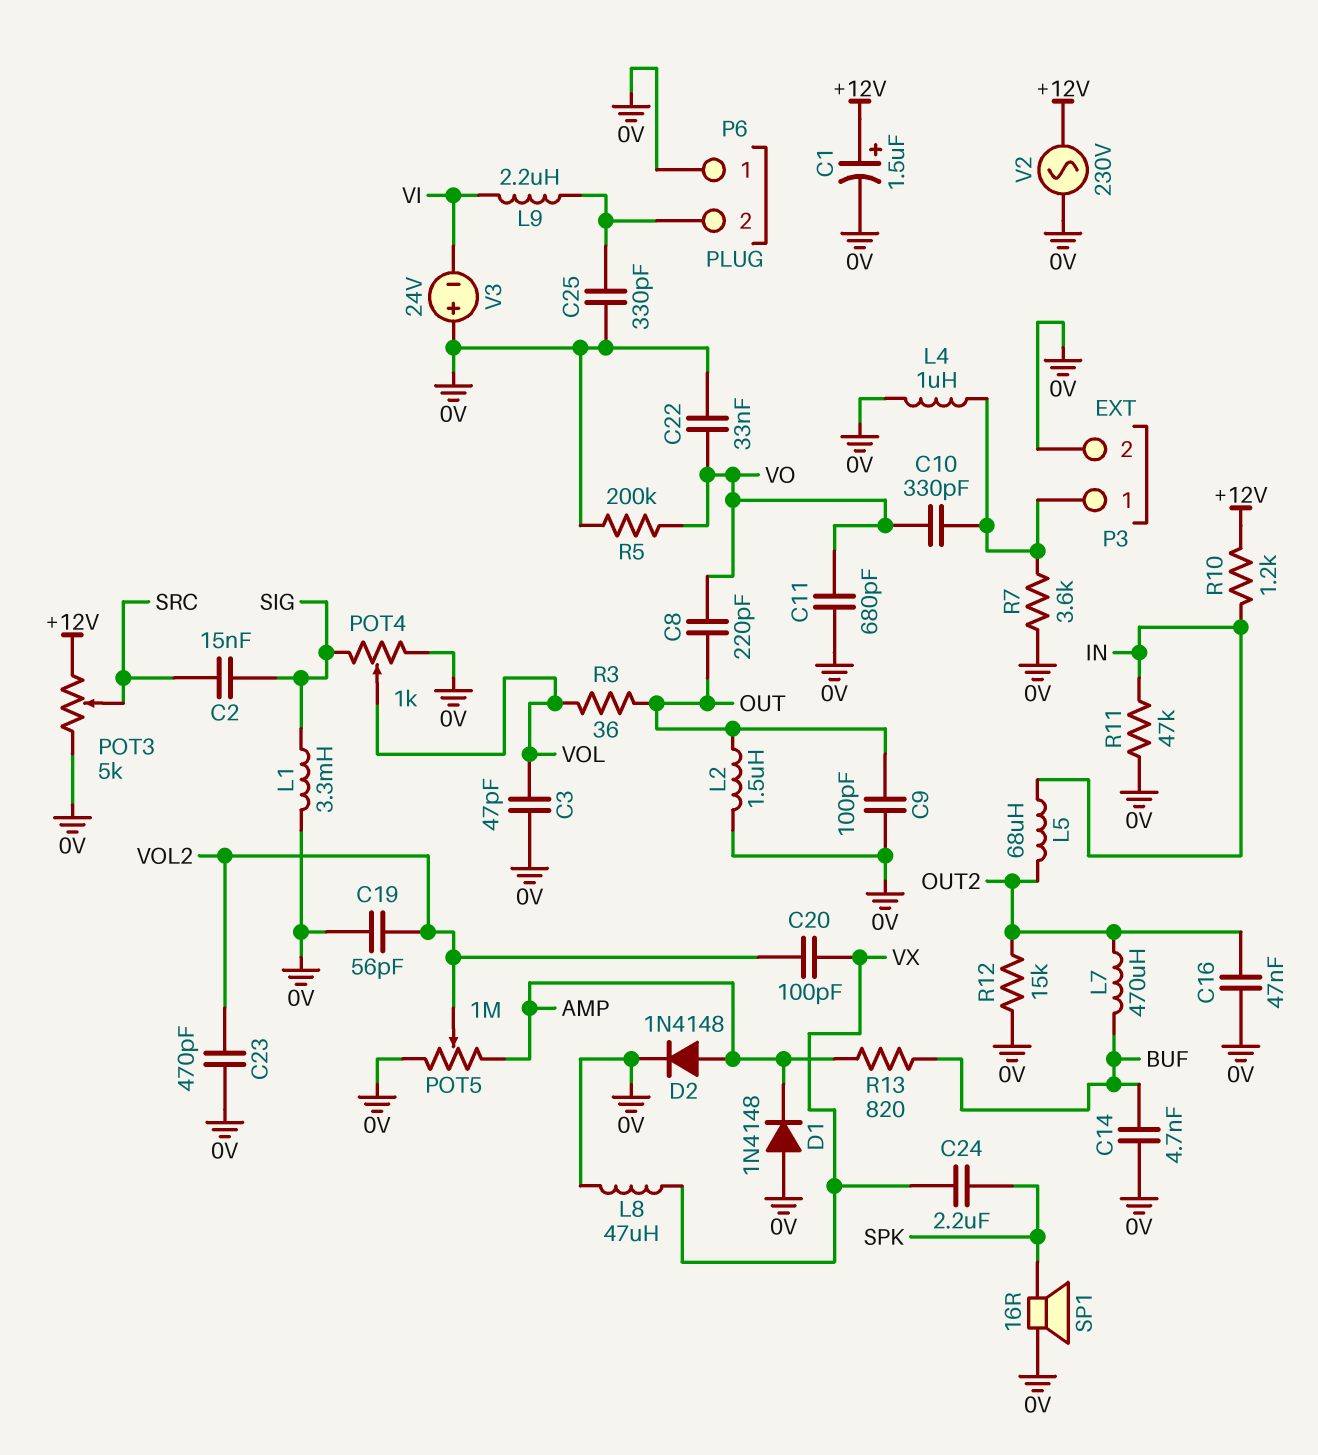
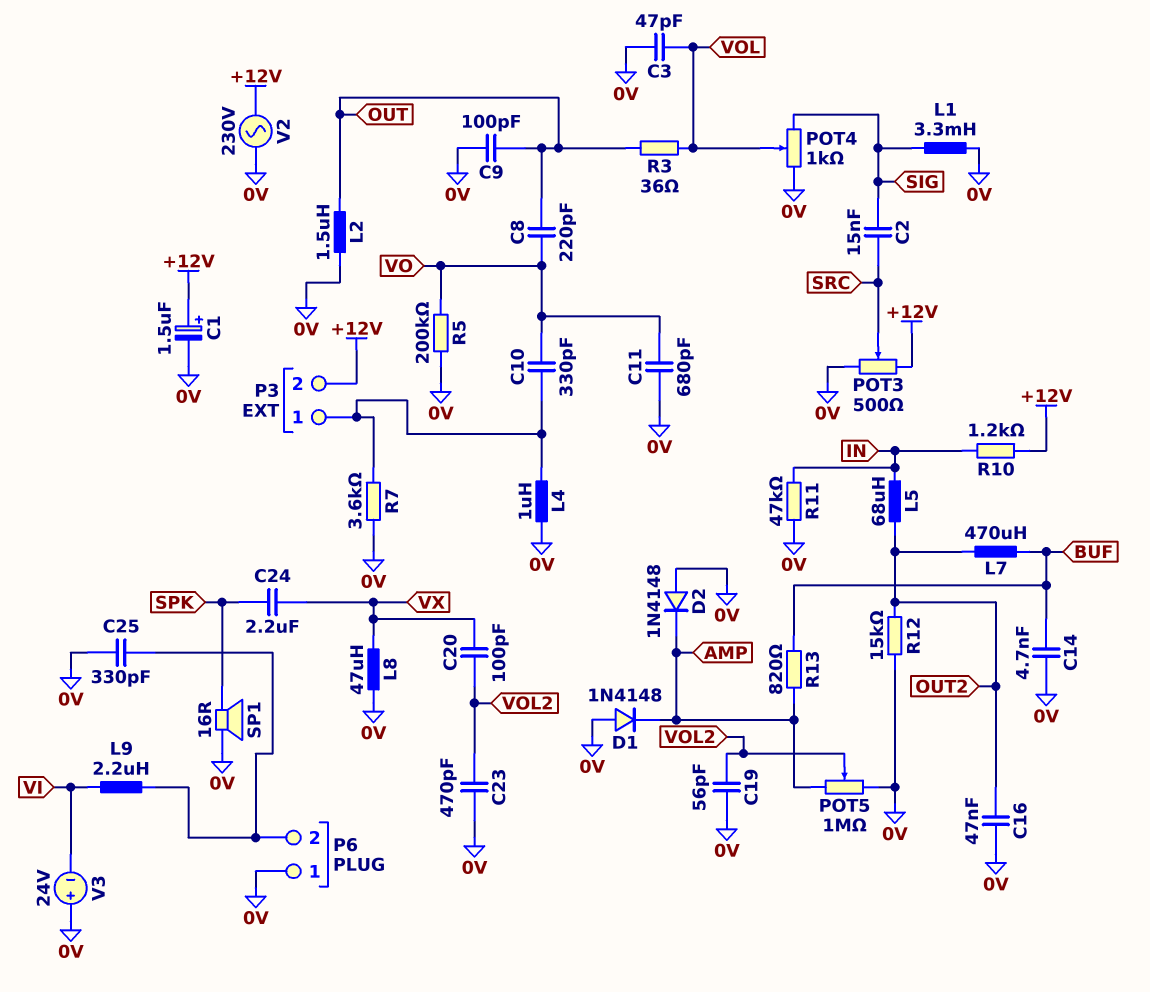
C22: 33nF (0V, VO) -> none
D2: diode 1N4148 (A AMP, K 0V) -> diode 1N4148 (A 0V, K AMP)
P3 pin 2: 0V -> +12V
POT3: 5k (+12V, 0V, wiper SRC) -> 500 (+12V, 0V, wiper SRC)

